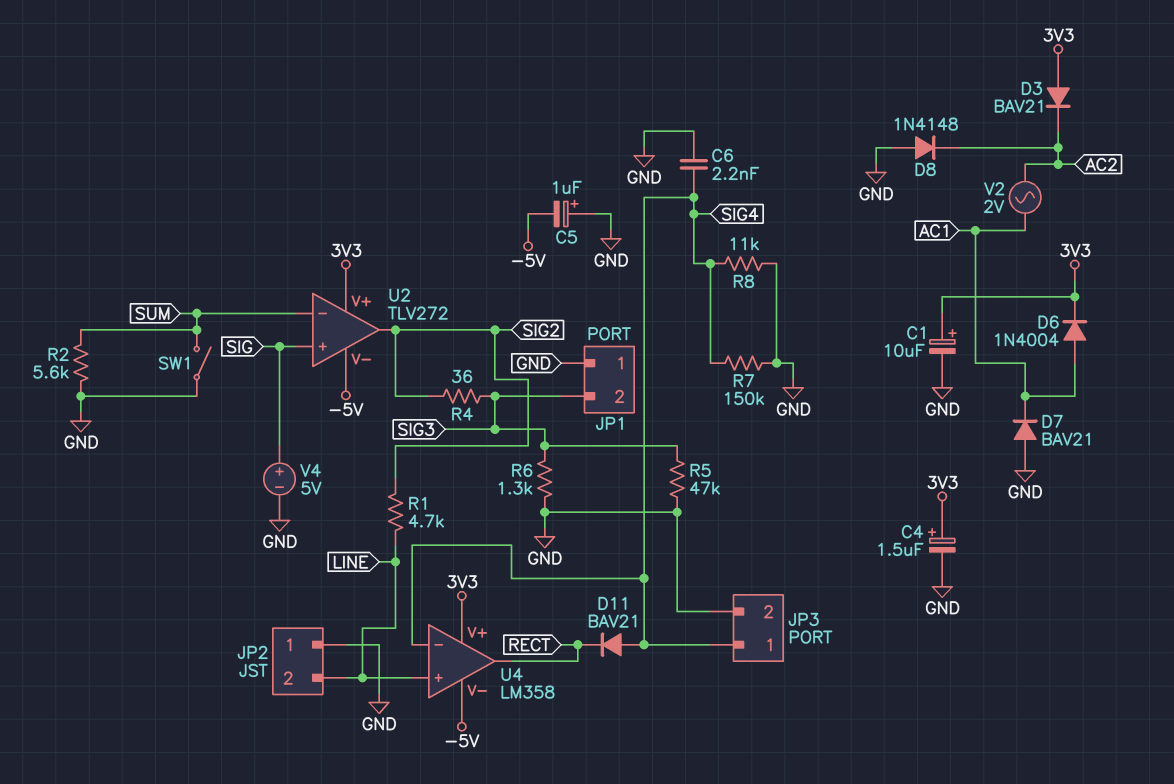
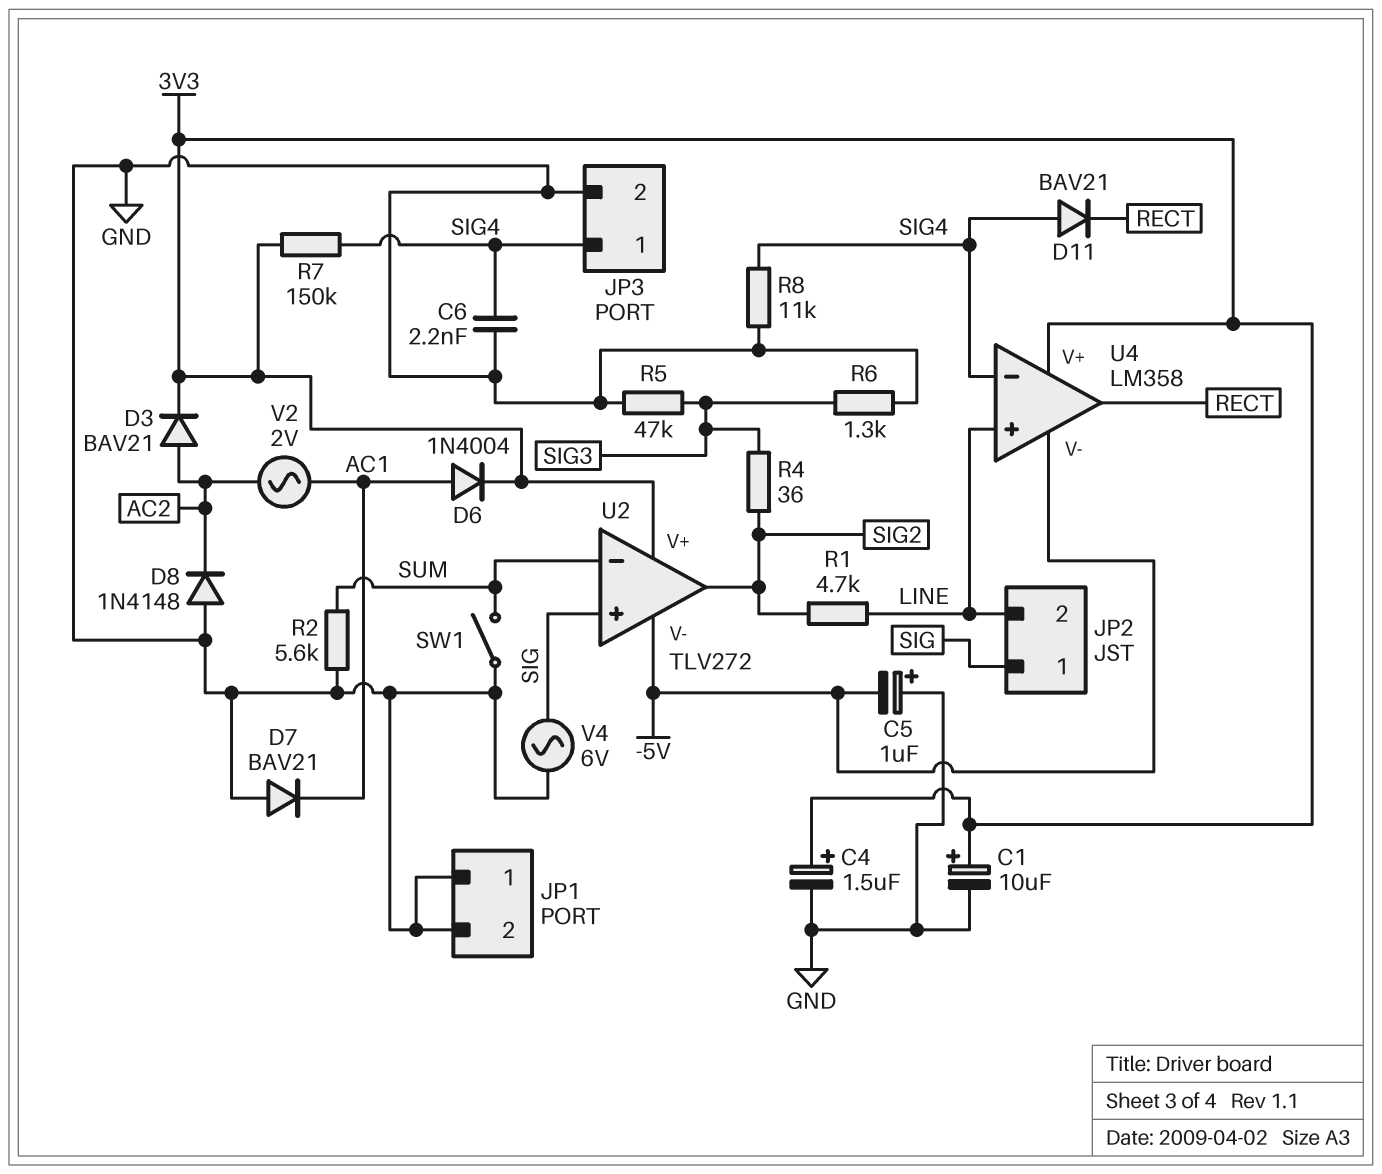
D3: diode BAV21 (A 3V3, K AC2) -> diode BAV21 (A AC2, K 3V3)
JP1 pin 2: SIG3 -> GND
JP2 pin 1: GND -> SIG
R7: 150k (GND, SIG4) -> 150k (3V3, SIG4)
V4: 5V (plus SIG, minus GND) -> AC 6V (GND, SIG)

